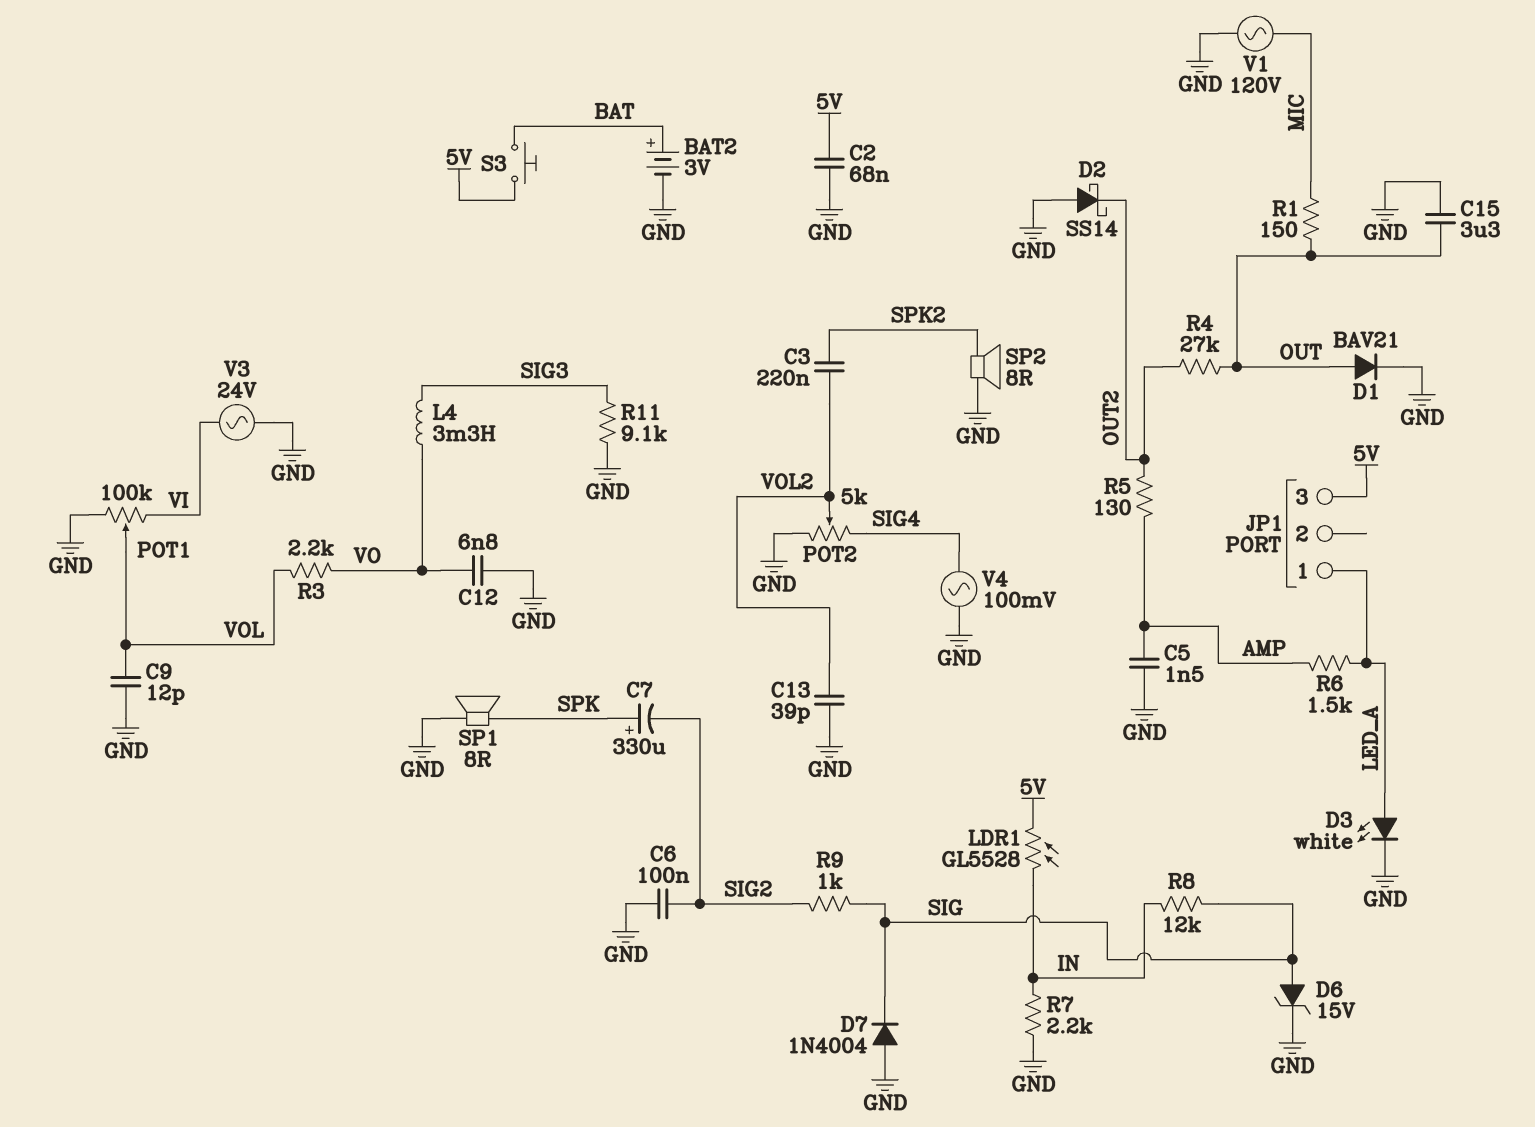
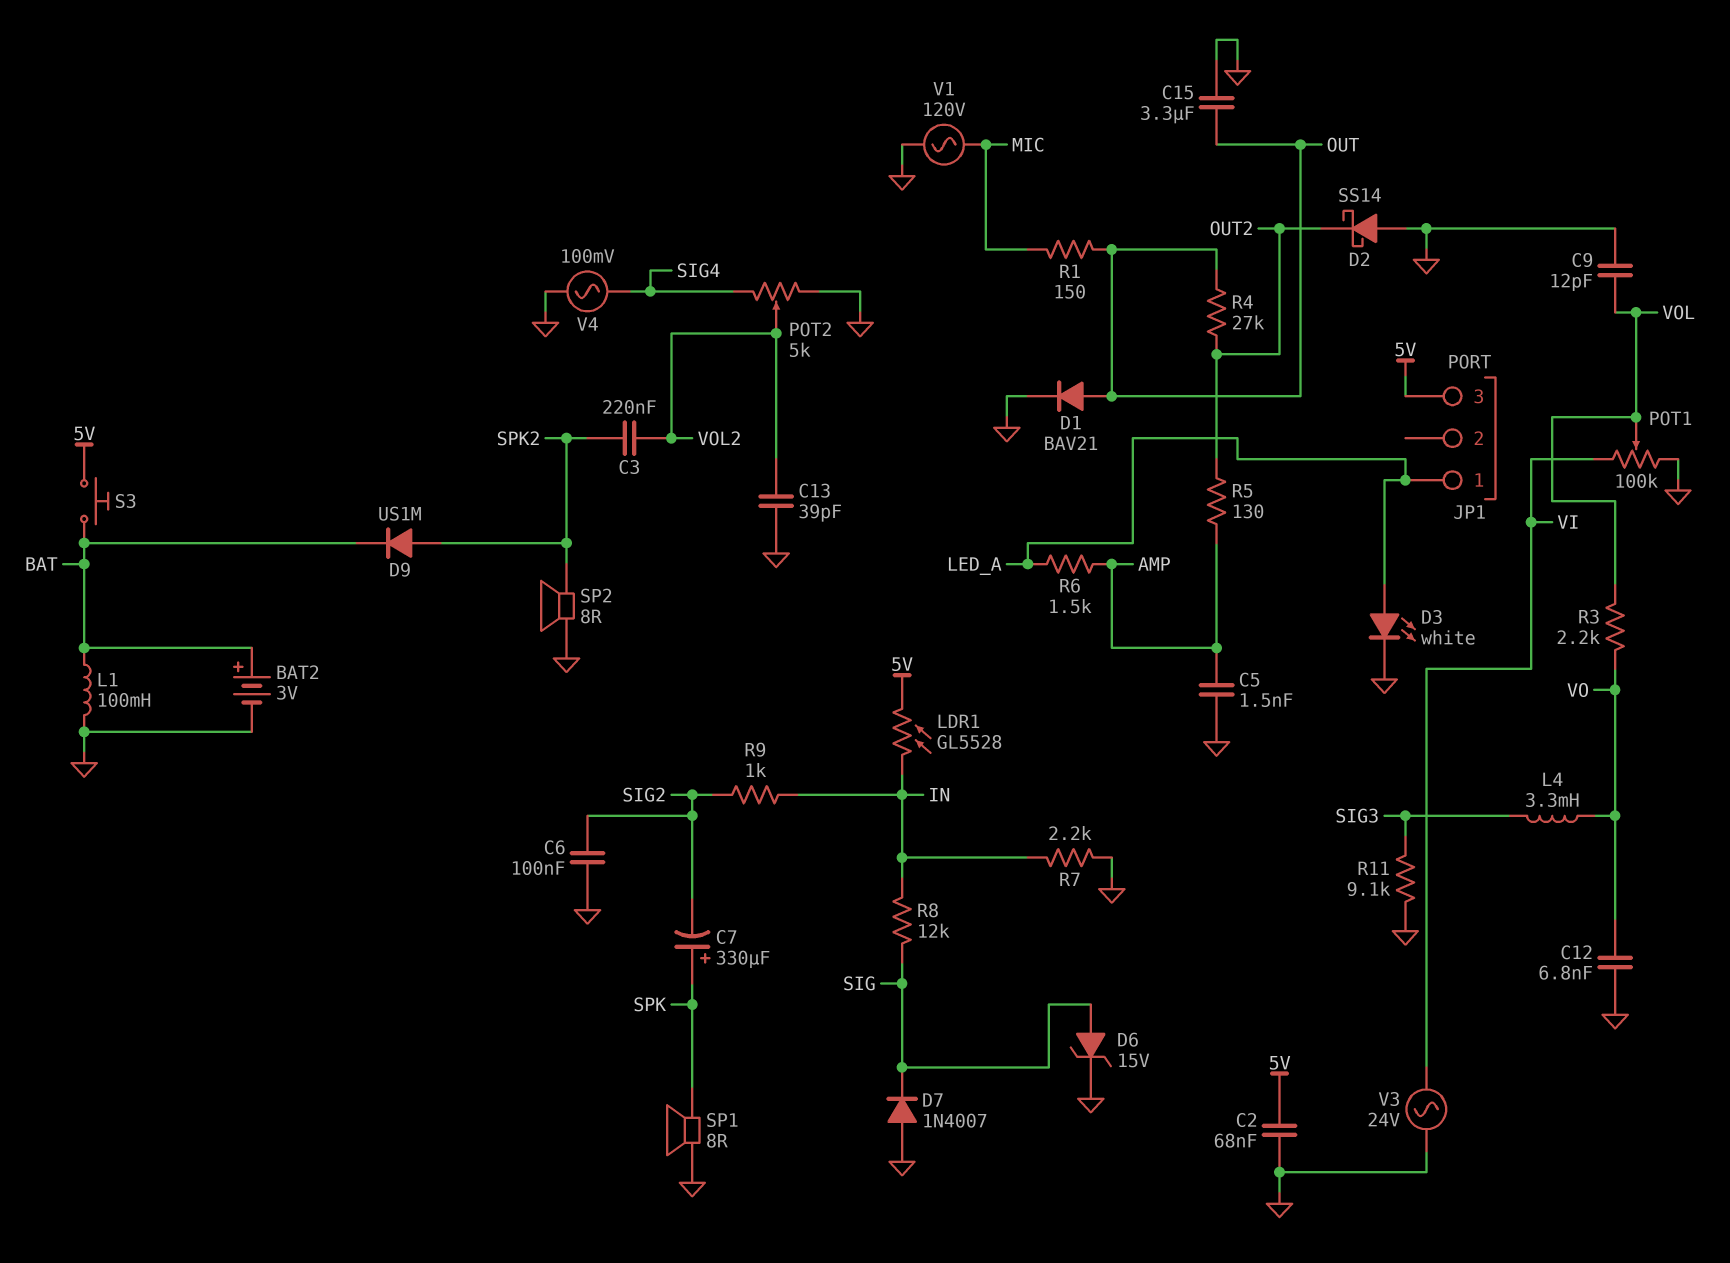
D7: diode 1N4004 (A GND, K SIG) -> diode 1N4007 (A GND, K SIG)
D9: none -> diode US1M (A SPK2, K BAT)
L1: none -> 100mH (BAT, GND)
R9: 1k (SIG, SIG2) -> 1k (IN, SIG2)

